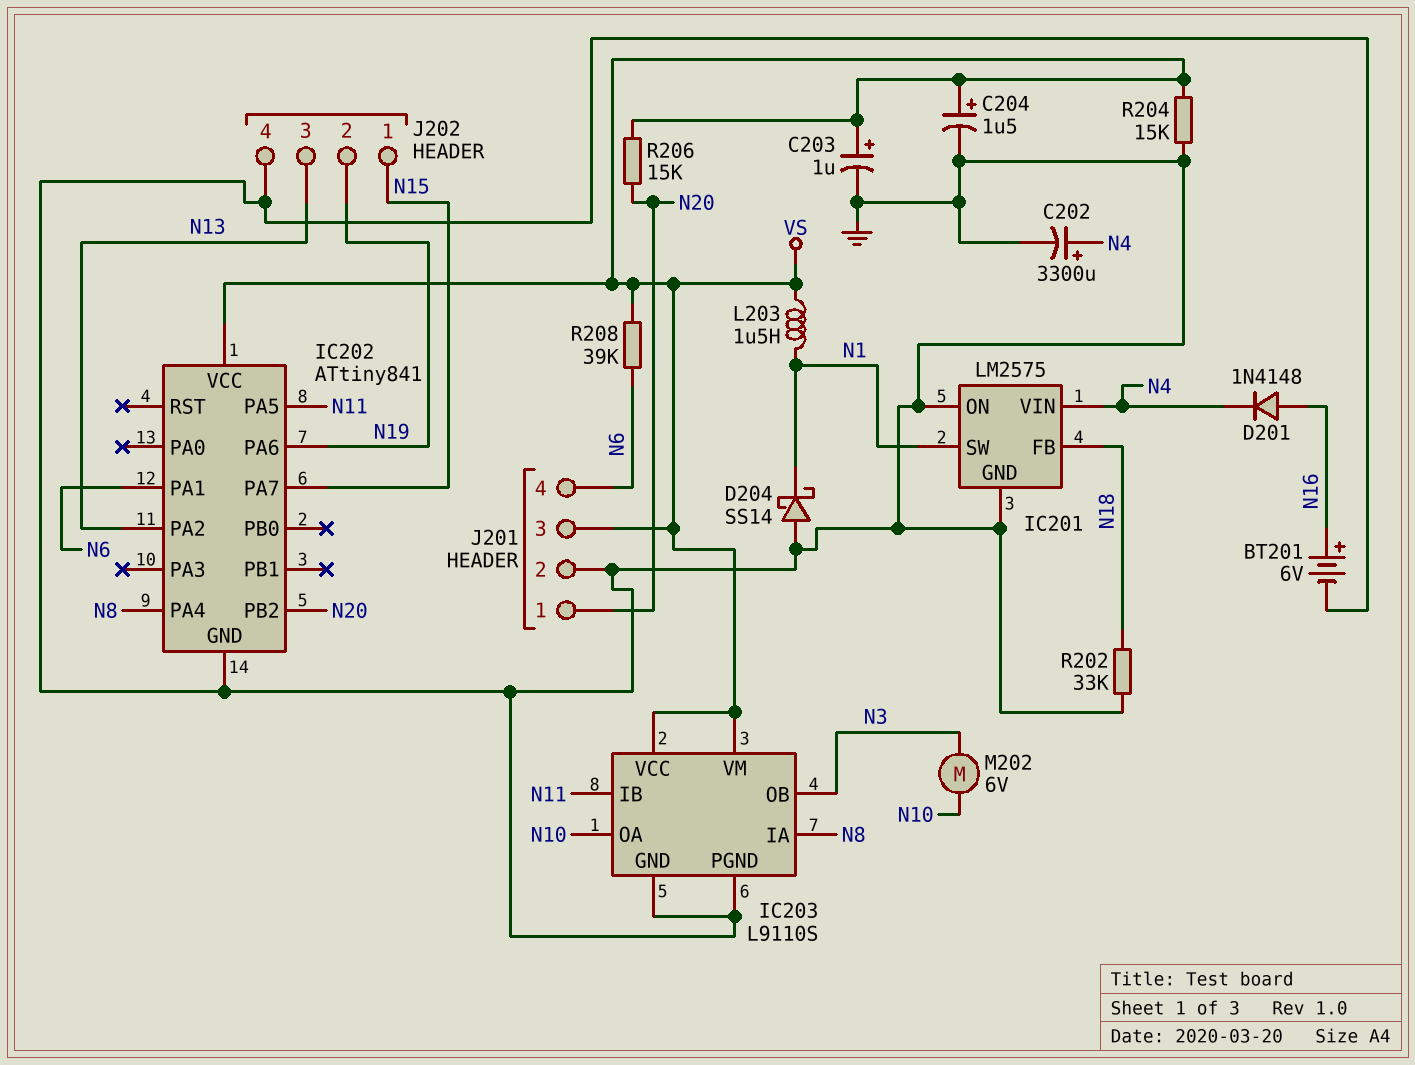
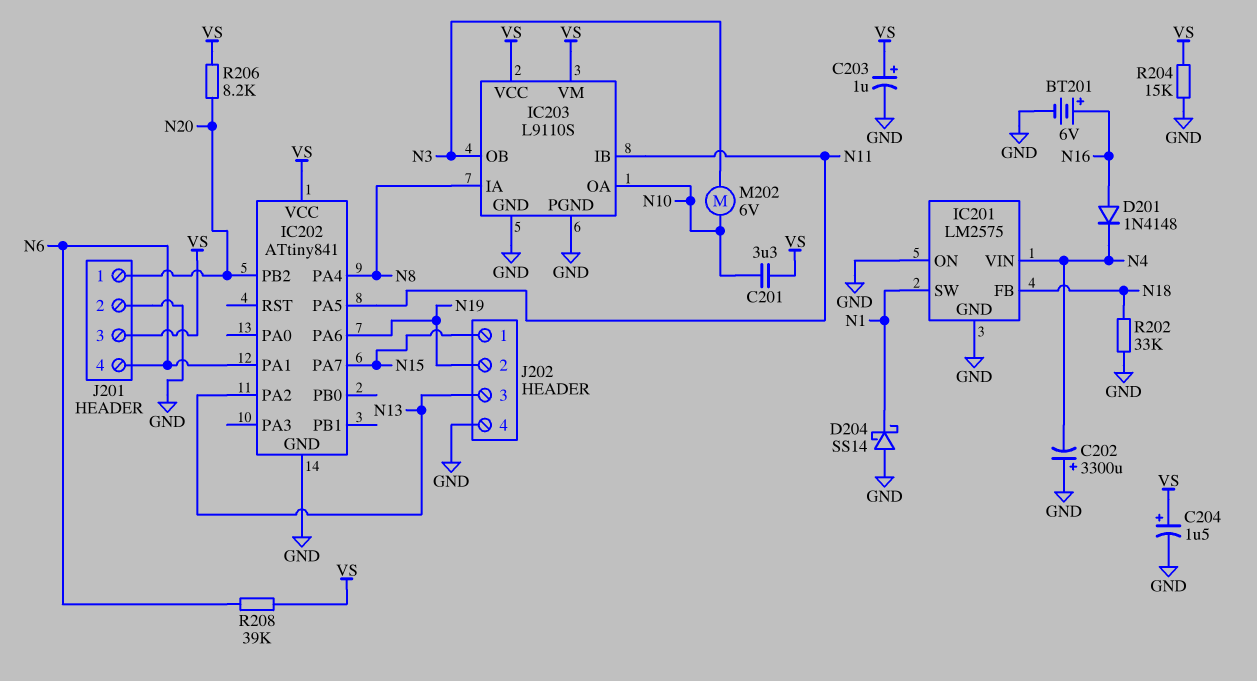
C201: none -> 3.3uF (N10, VS)
C202: 3300uF (plus N4, minus GND) -> 3300uF (plus GND, minus N4)
L203: 1.5uH (N1, VS) -> none
R206: 15k (N20, VS) -> 8.2k (N20, VS)

